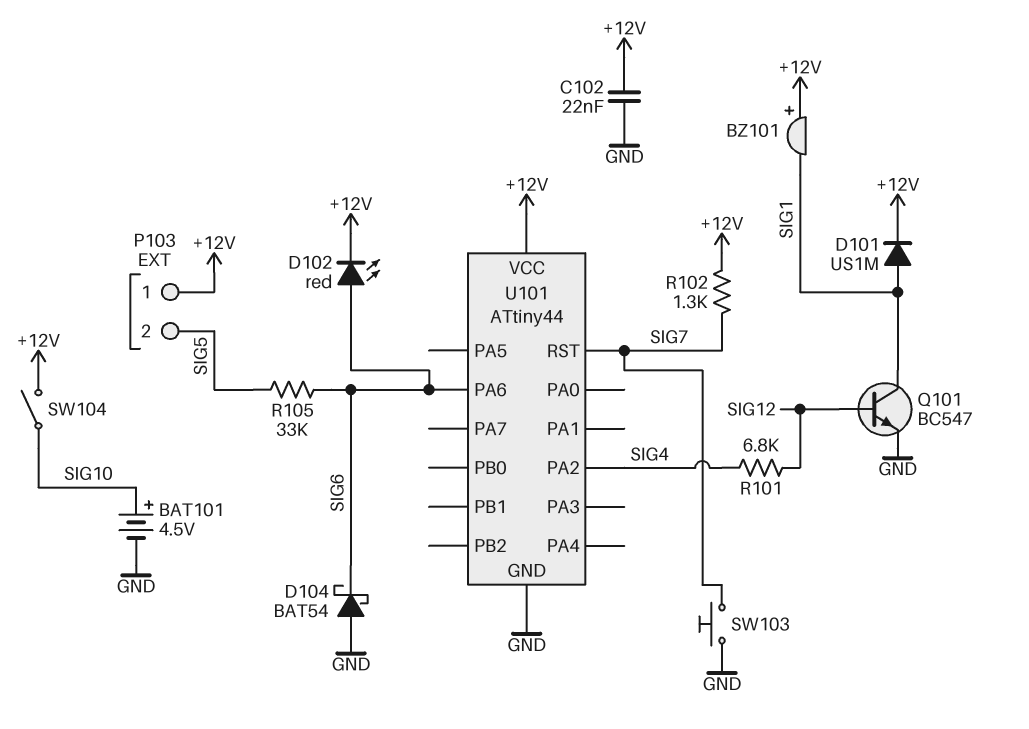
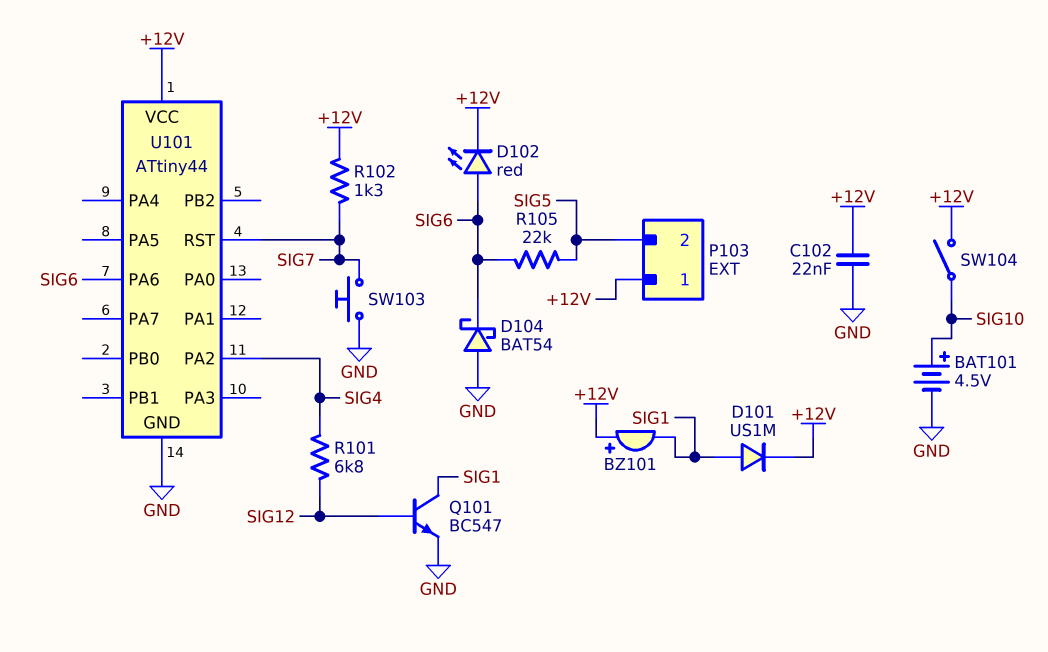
R105: 33k (SIG5, SIG6) -> 22k (SIG5, SIG6)

